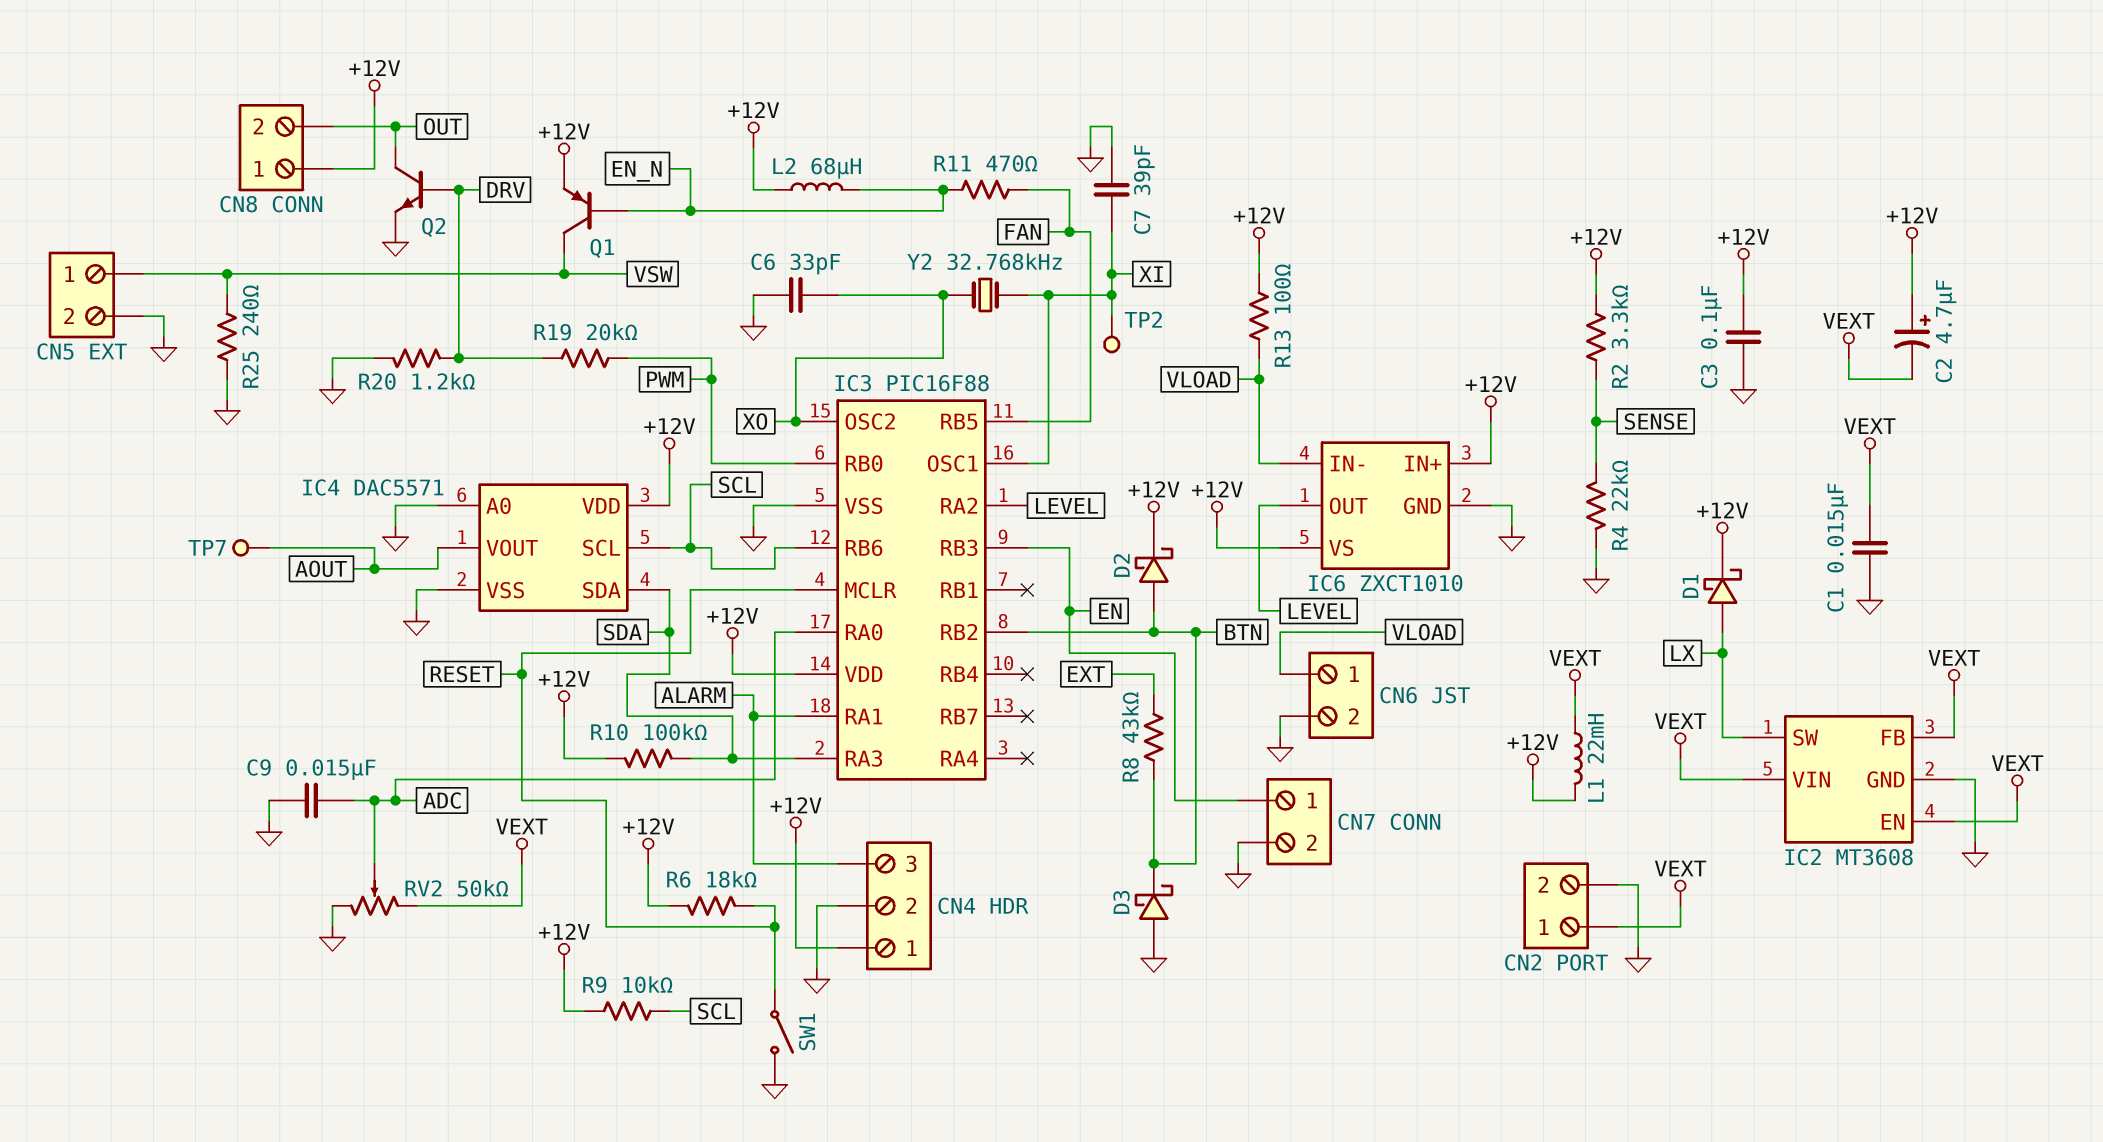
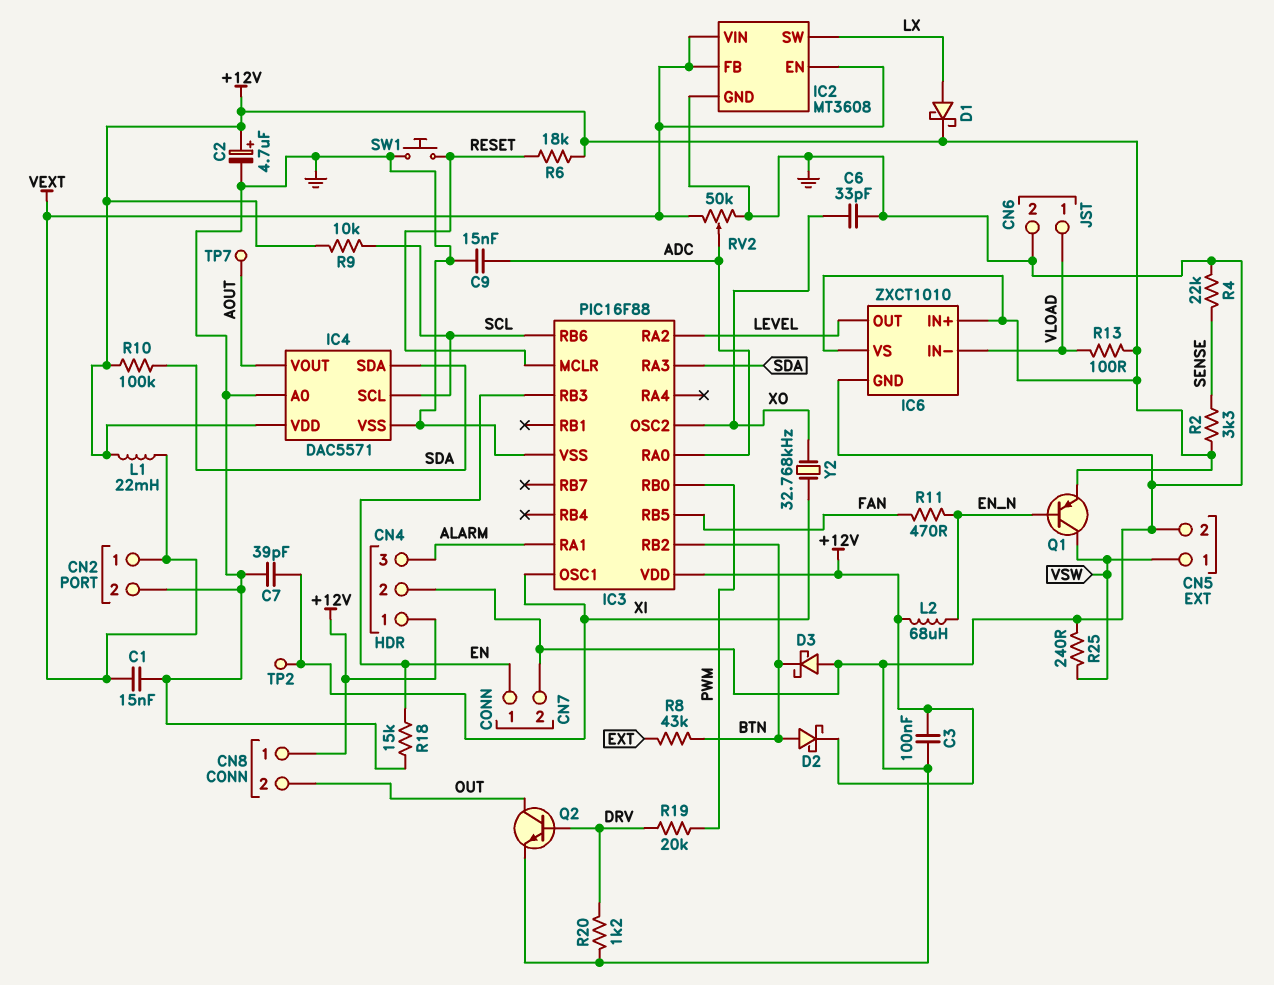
C2: 4.7uF (plus +12V, minus VEXT) -> 4.7uF (plus +12V, minus GND)
R18: none -> 15k (EN, GND)
SW1: switch (GND, RESET) -> button (GND, RESET)

